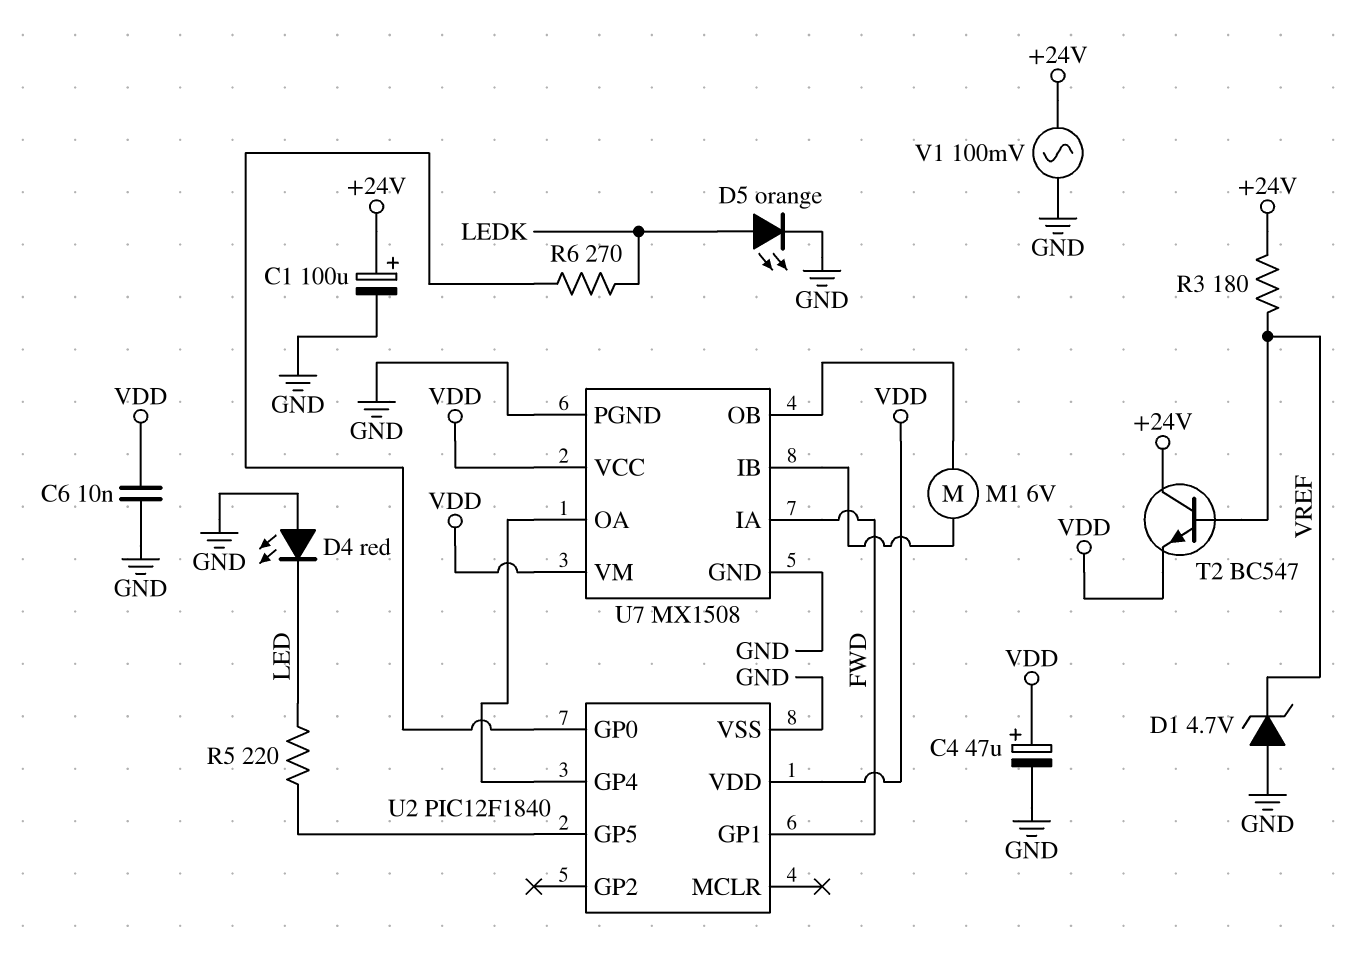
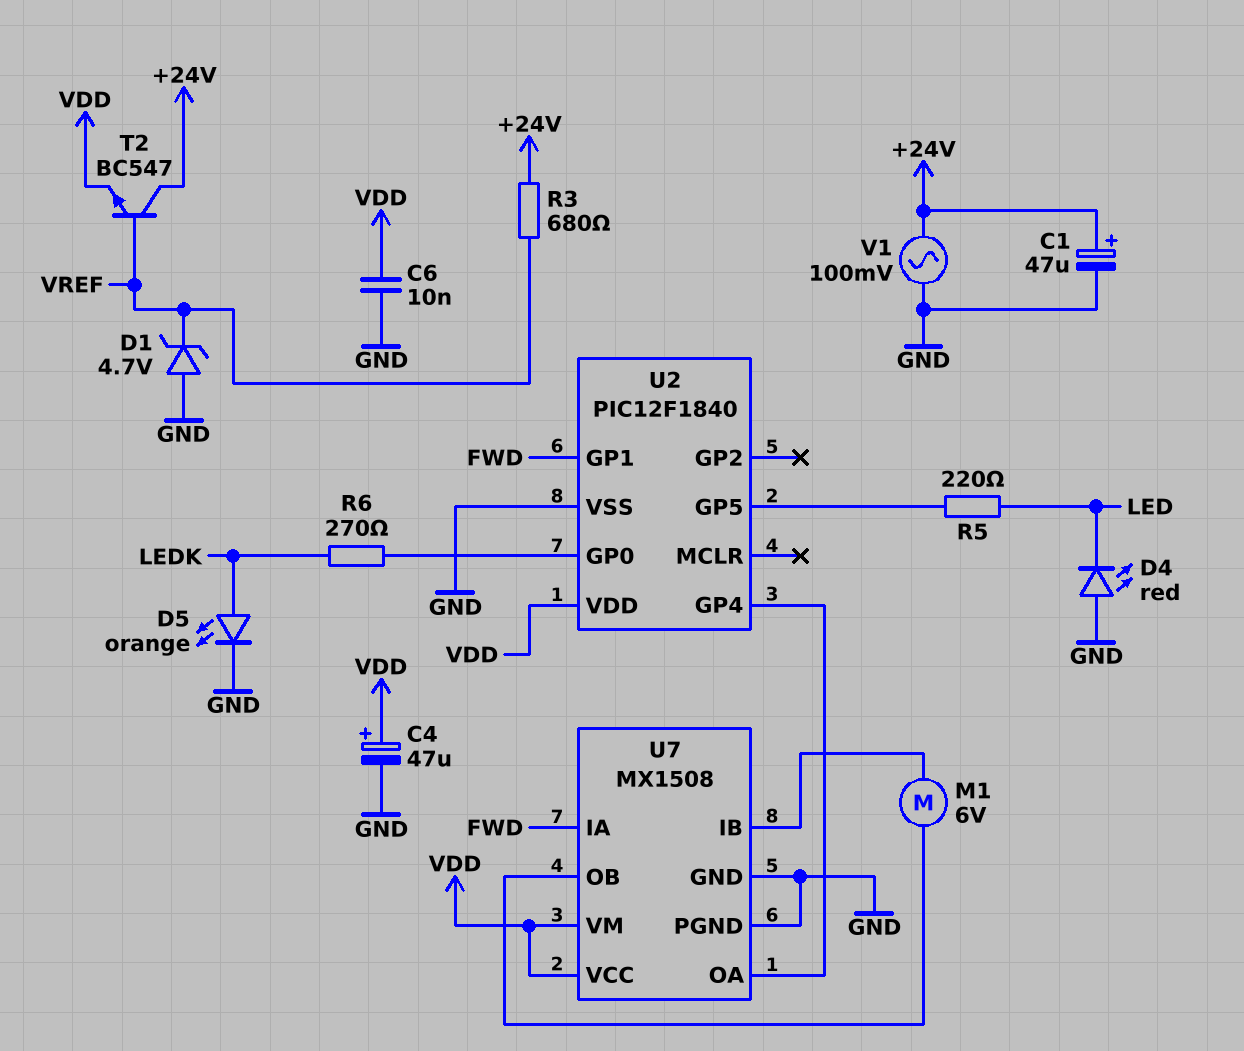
C1: 100uF (plus +24V, minus GND) -> 47uF (plus +24V, minus GND)
R3: 180 (+24V, VREF) -> 680 (+24V, VREF)

